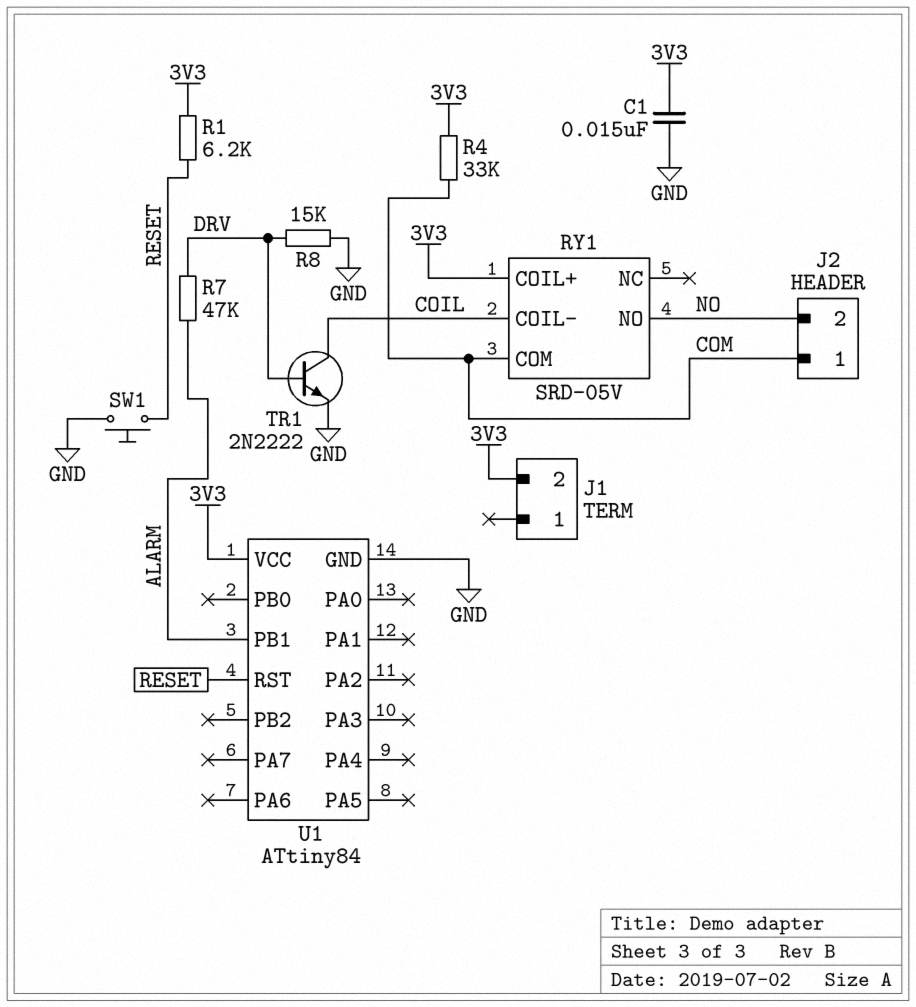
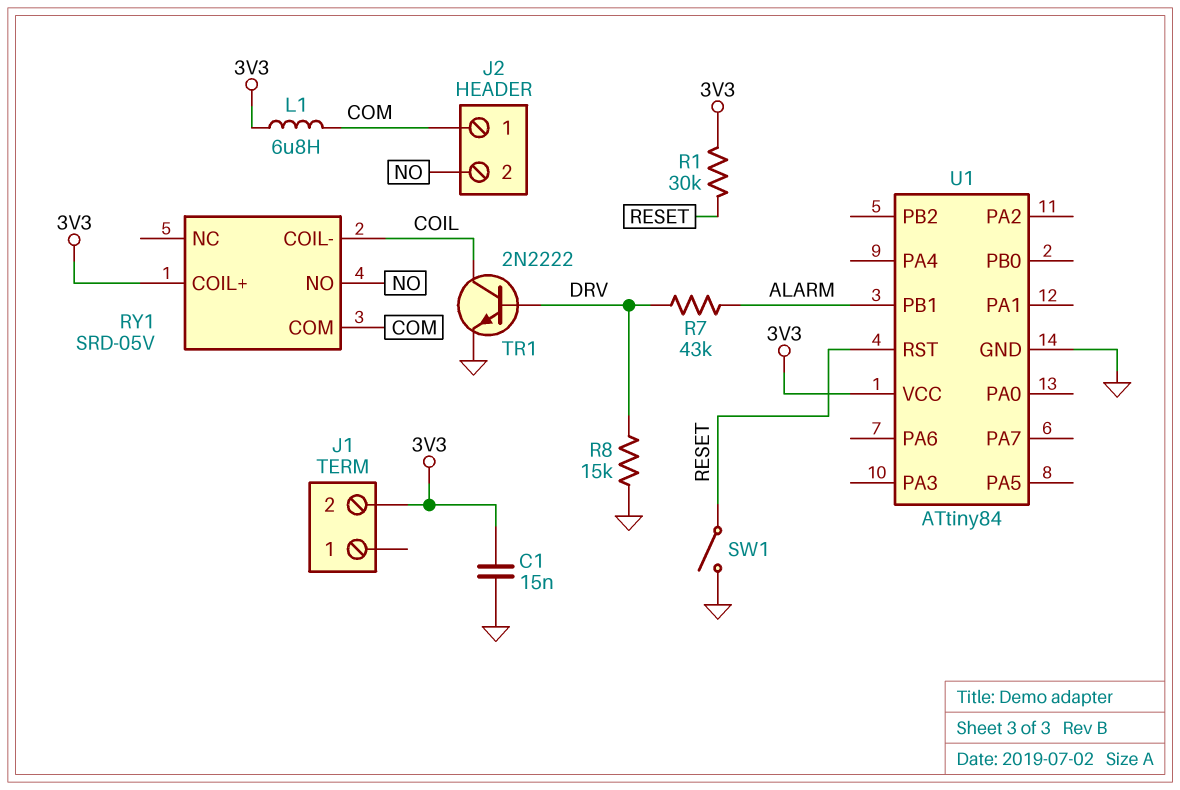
L1: none -> 6.8uH (3V3, COM)
R1: 6.2k (3V3, RESET) -> 30k (3V3, RESET)
R4: 33k (3V3, COM) -> none
R7: 47k (ALARM, DRV) -> 43k (ALARM, DRV)
SW1: button (GND, RESET) -> switch (GND, RESET)

